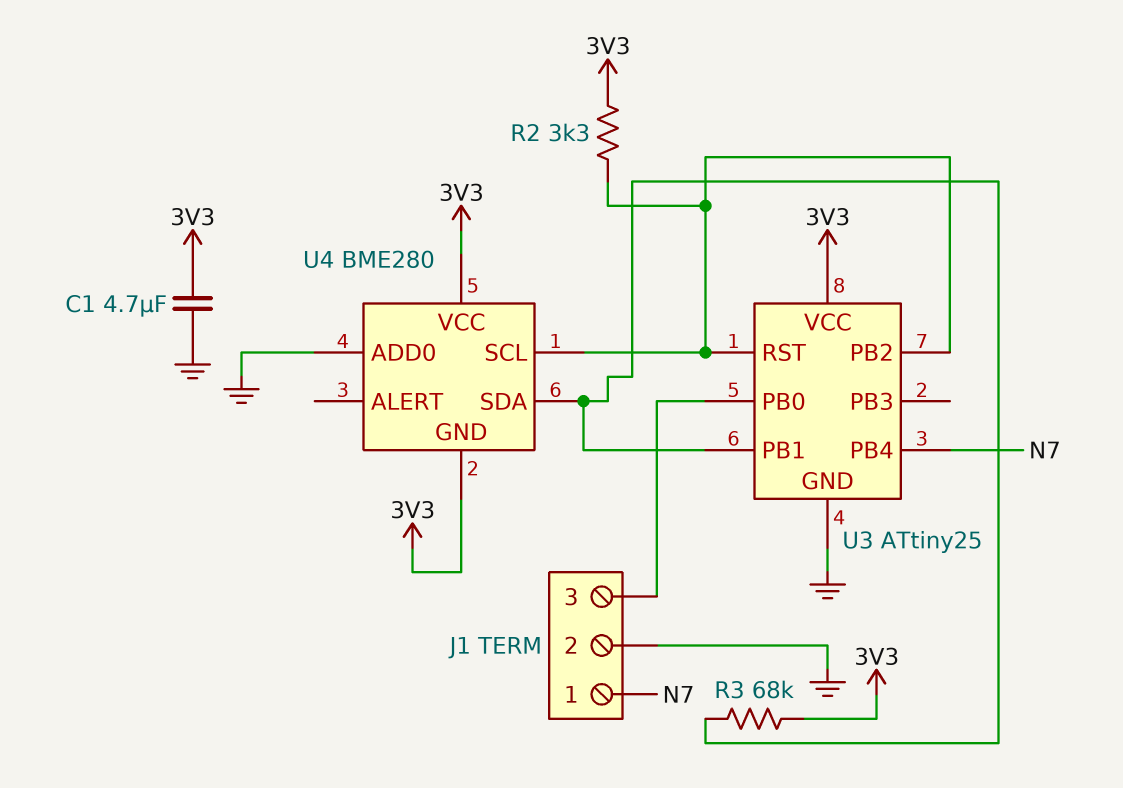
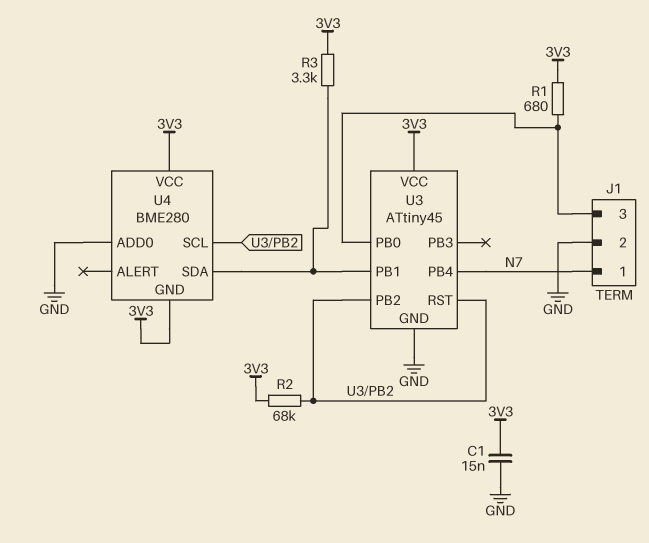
C1: 4.7uF (3V3, GND) -> 15nF (3V3, GND)
R1: none -> 680 (3V3, J1/3)
R2: 3.3k (3V3, U3/PB2) -> 68k (3V3, U3/PB2)
R3: 68k (3V3, U3/PB1) -> 3.3k (3V3, U3/PB1)
U3: ATtiny25 -> ATtiny45

